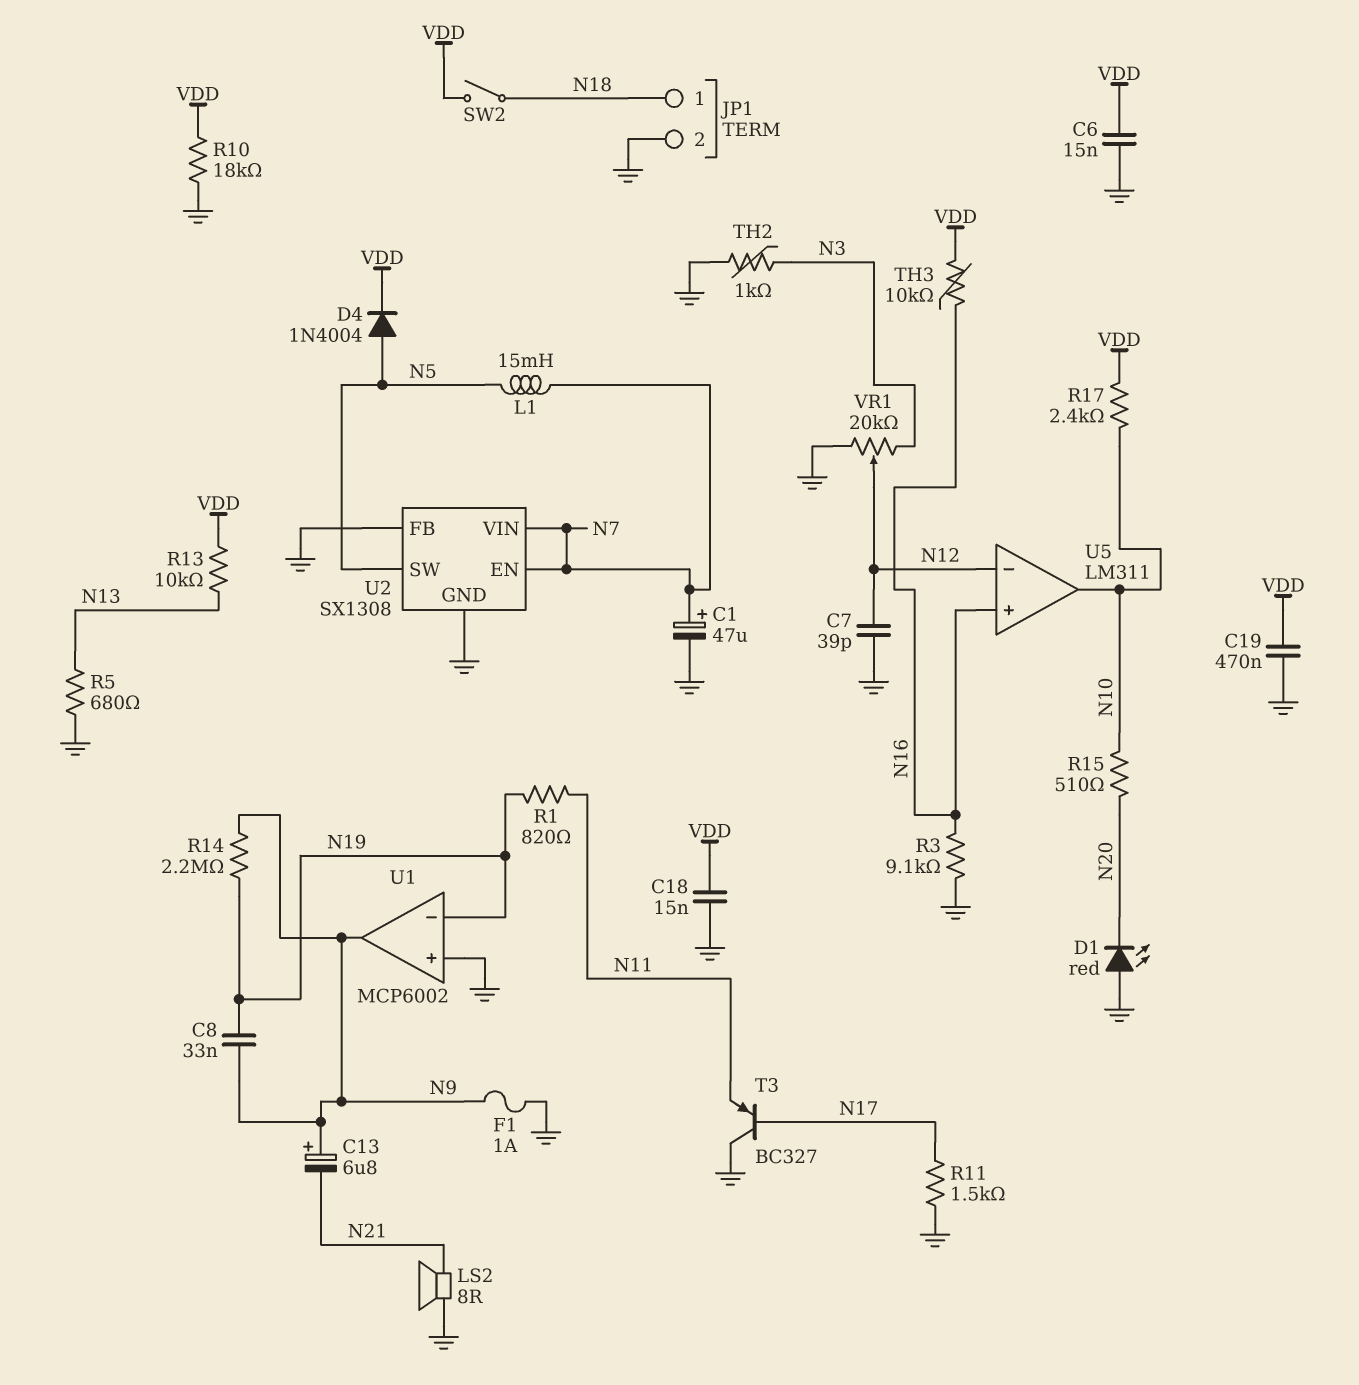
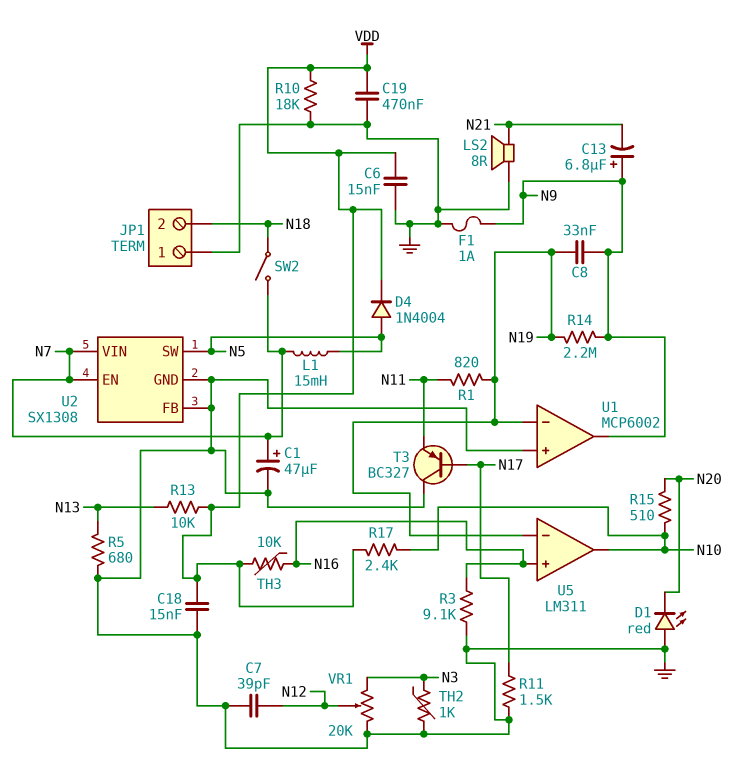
JP1 pin 1: N18 -> GND
JP1 pin 2: GND -> N18
SW2: switch (N18, VDD) -> switch (N7, N18)
U5 pin in-: N12 -> N19

